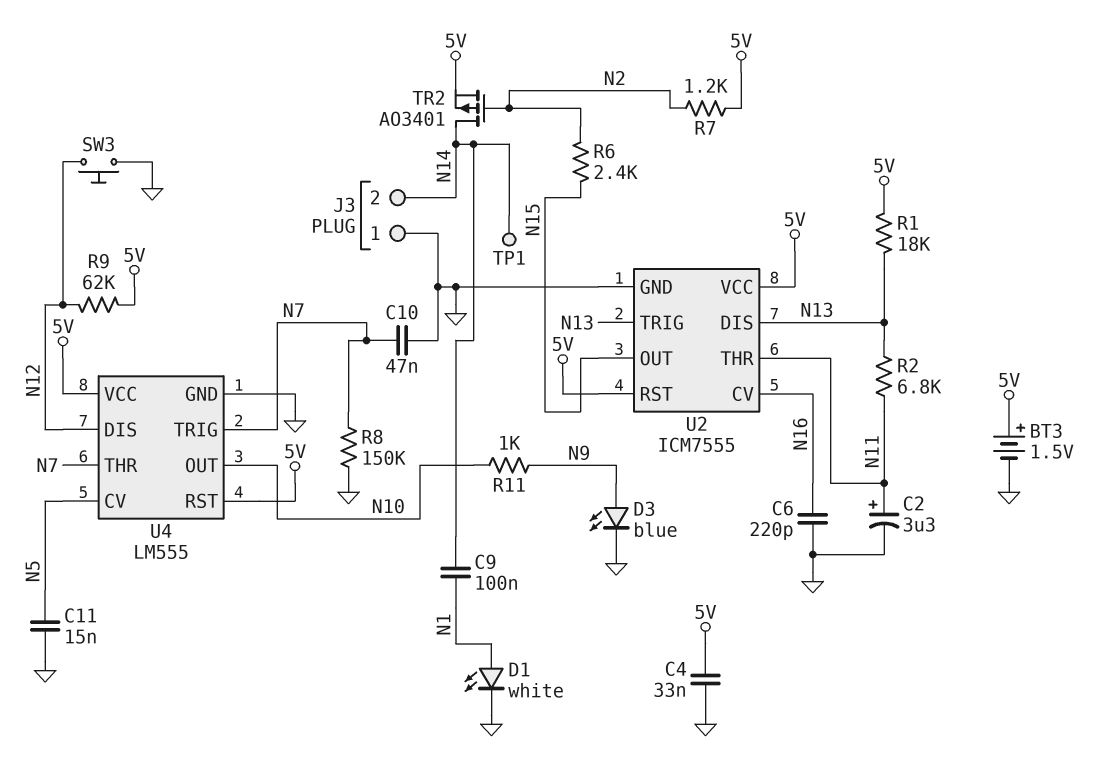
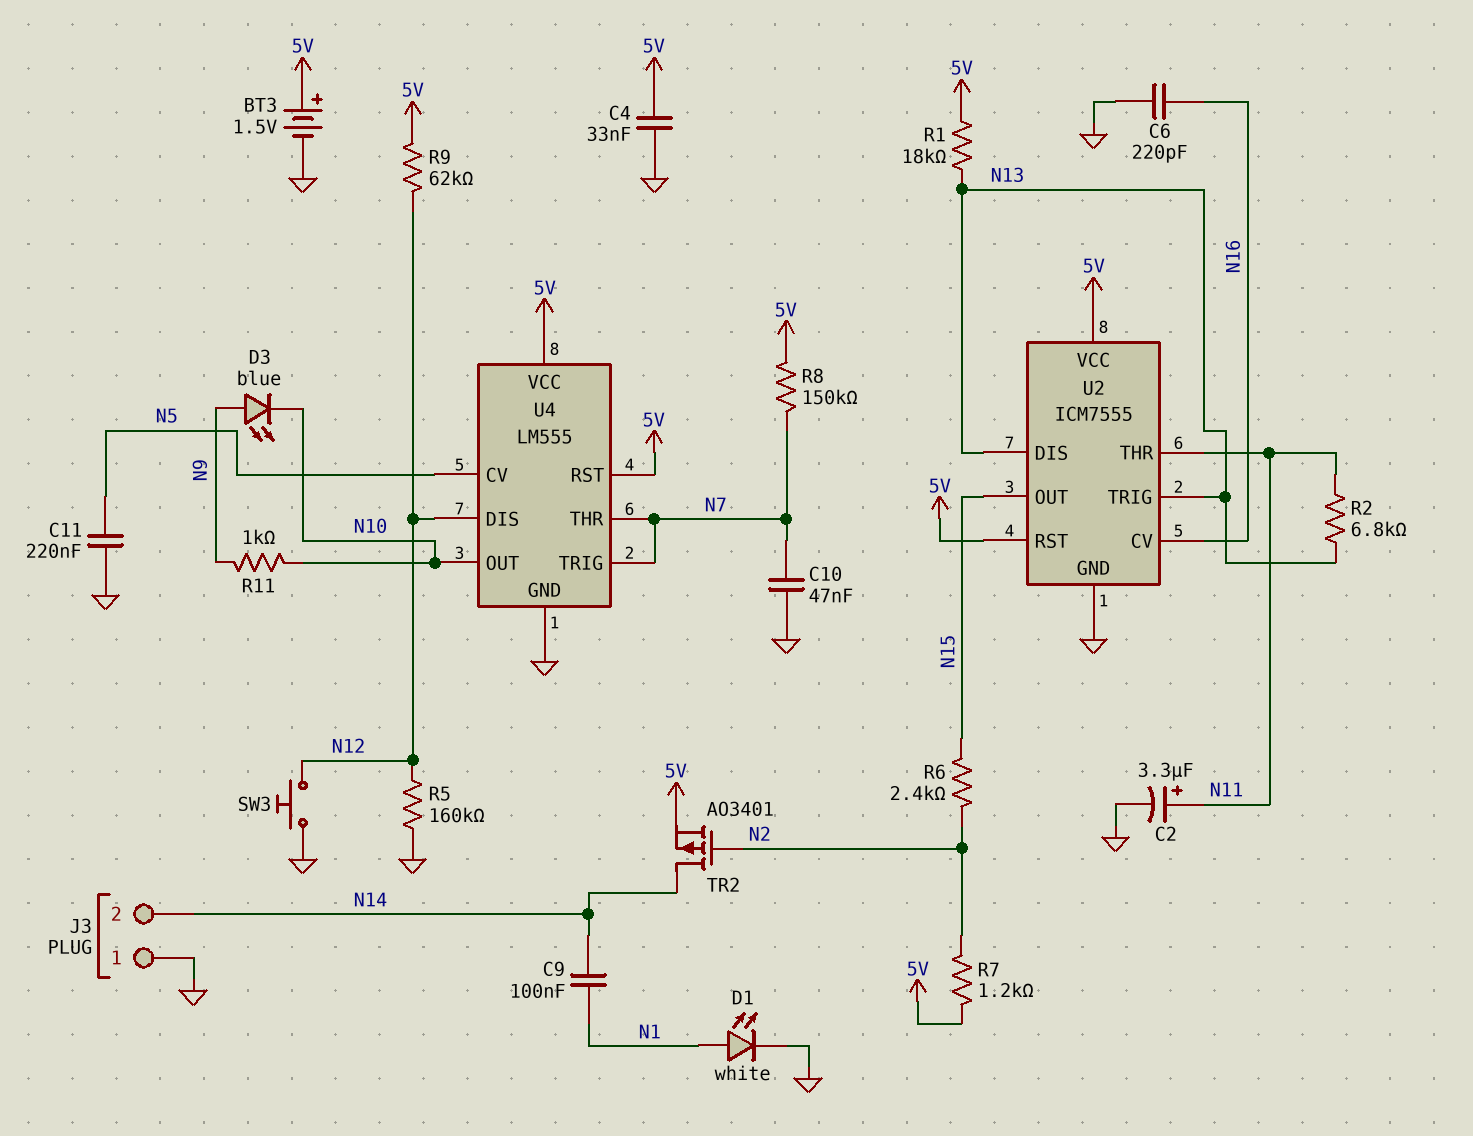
C11: 15nF (GND, N5) -> 220nF (GND, N5)
D3: LED blue (A N9, K GND) -> LED blue (A N9, K N10)
R5: none -> 160k (GND, N12)
R8: 150k (GND, N7) -> 150k (5V, N7)
TP1: test point (N14) -> none

